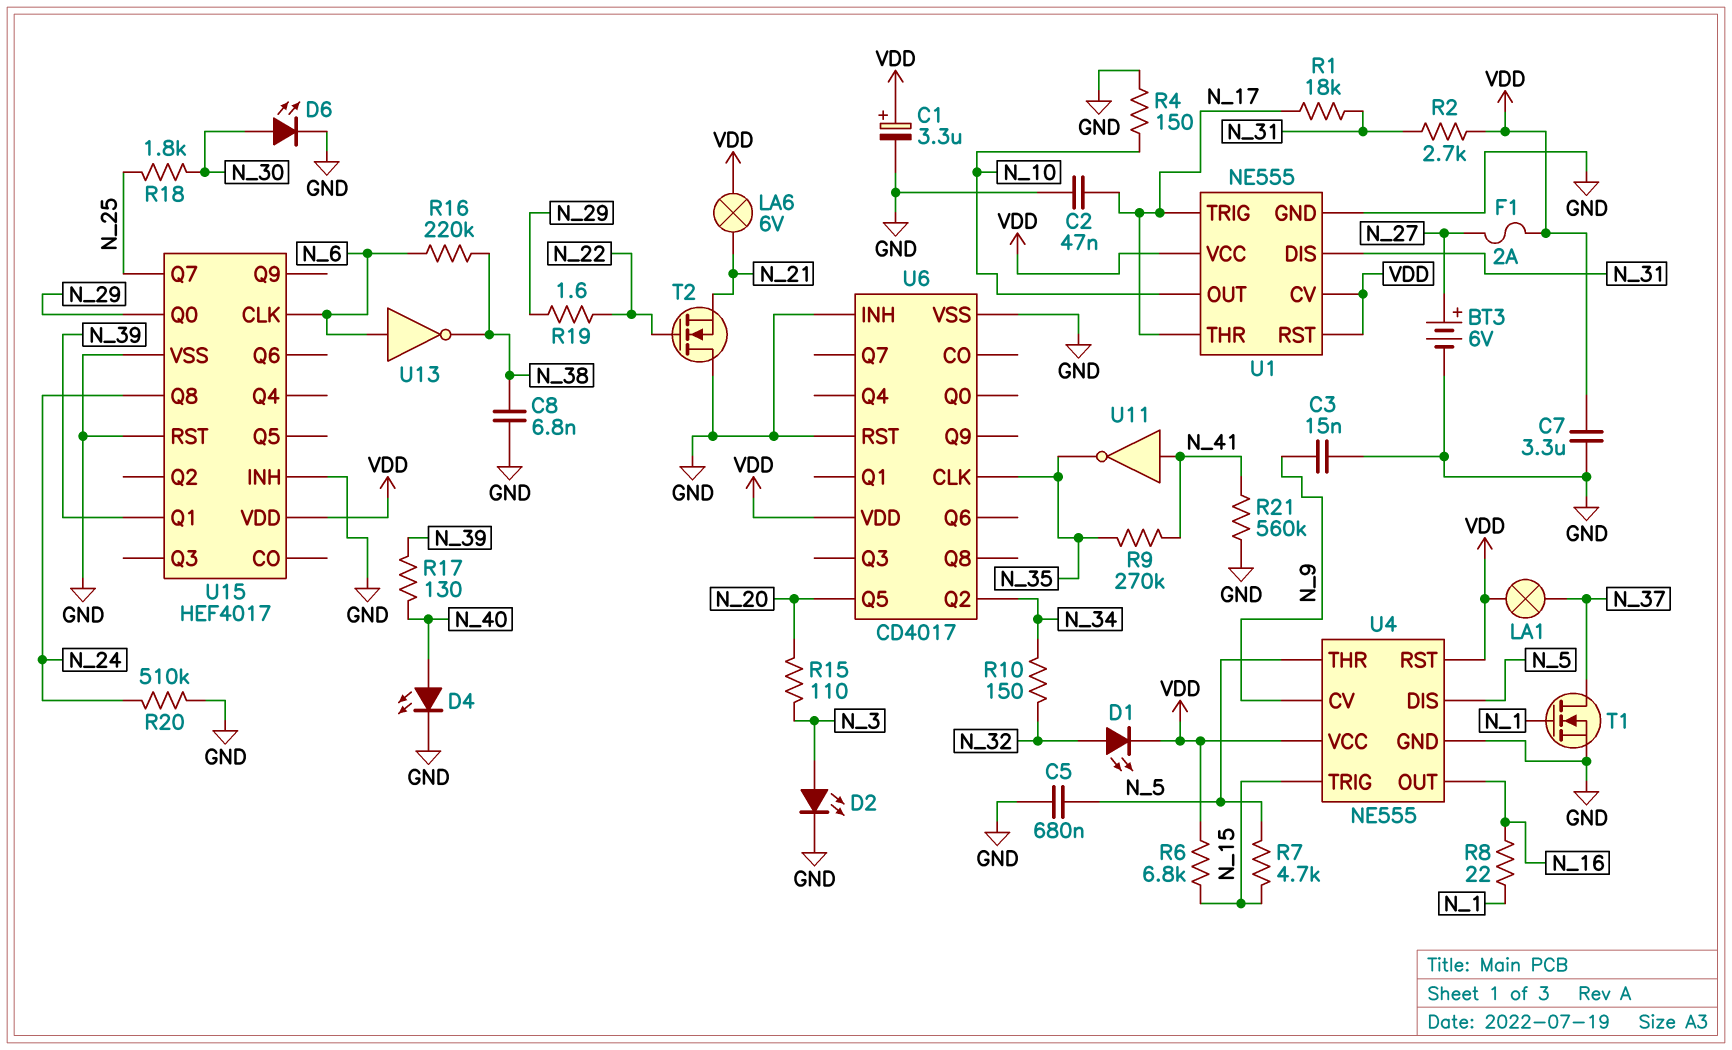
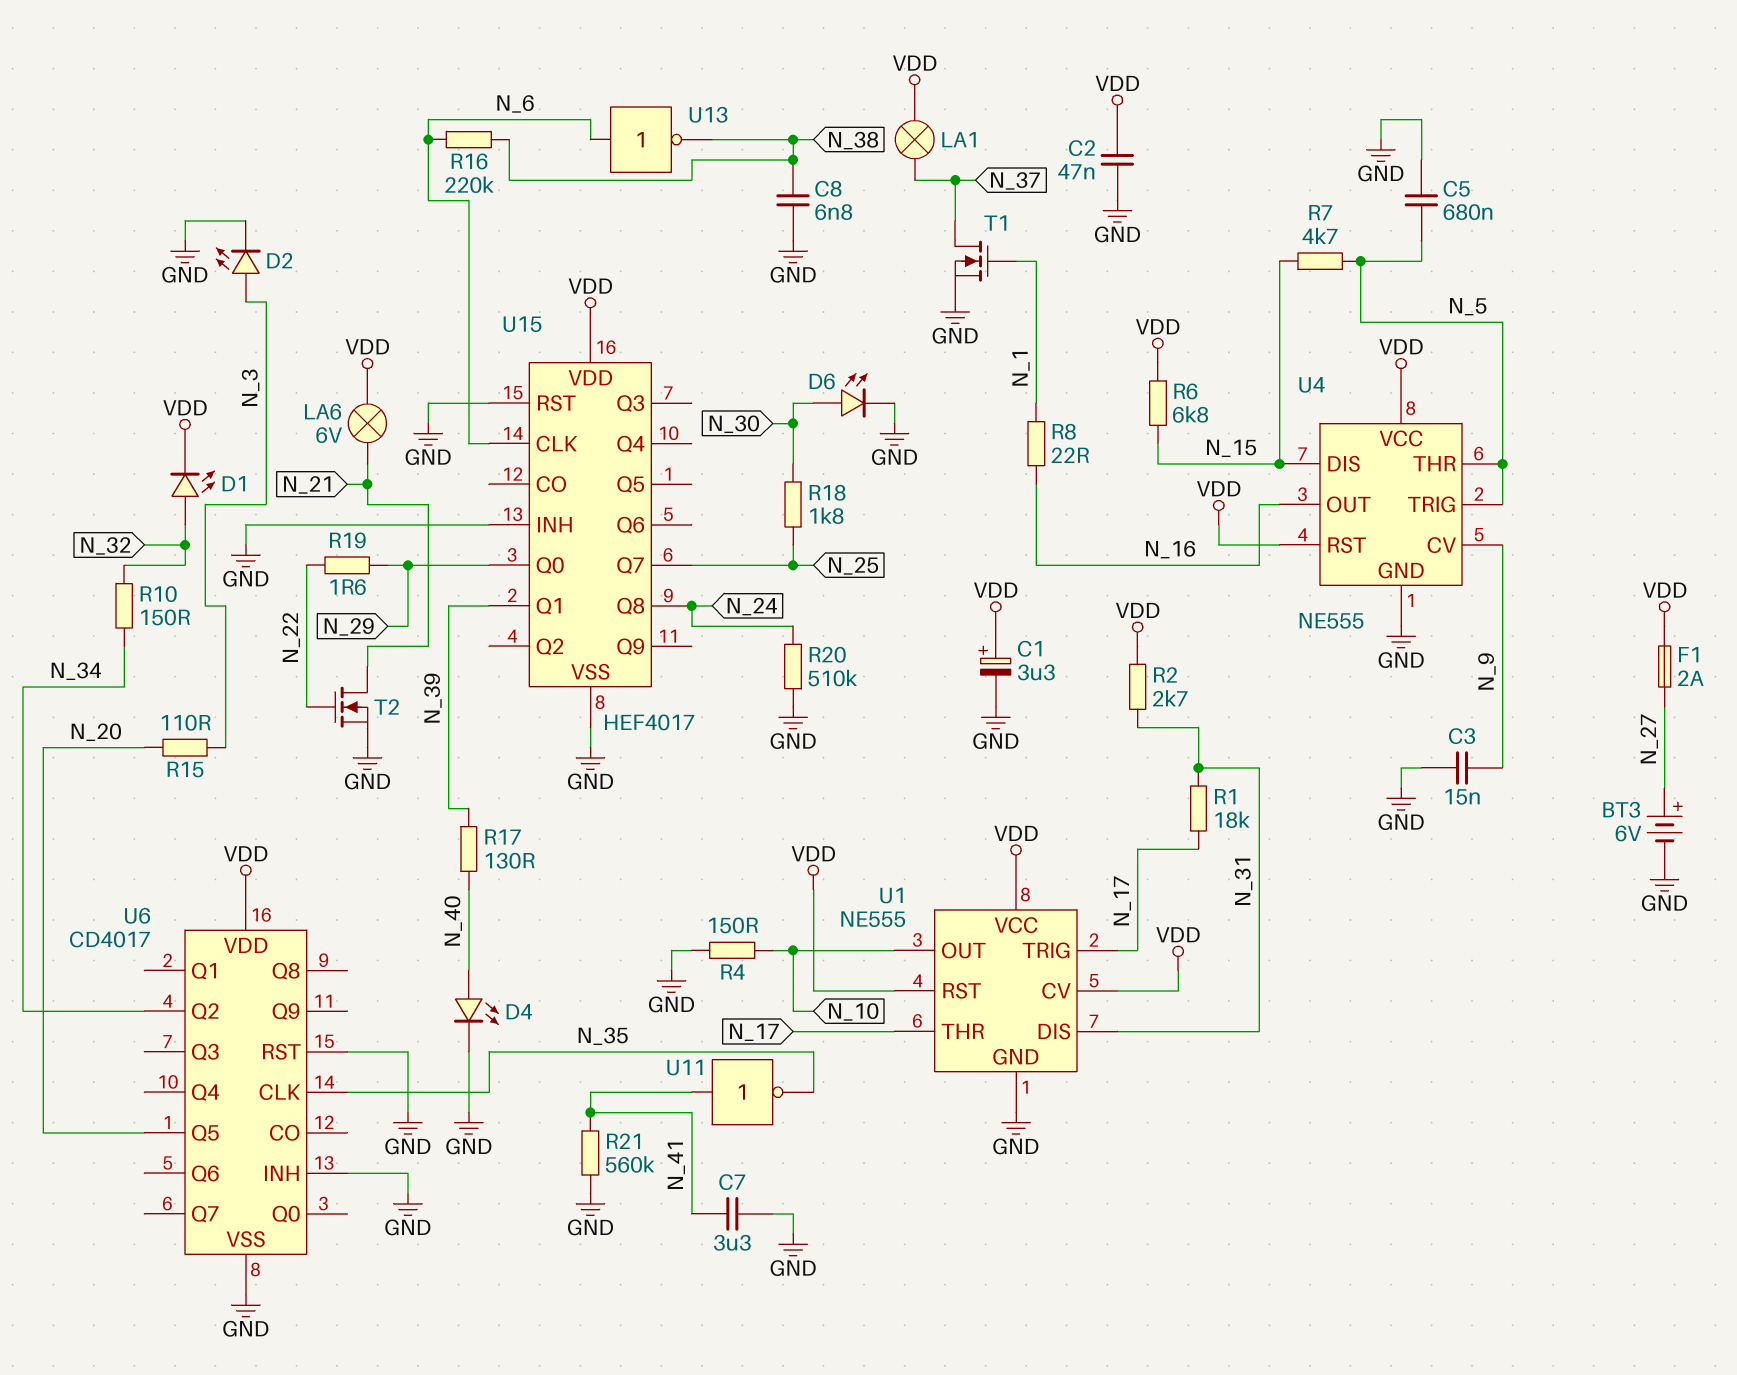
C2: 47nF (GND, N_17) -> 47nF (GND, VDD)
C7: 3.3uF (GND, VDD) -> 3.3uF (GND, N_41)
R9: 270k (N_35, N_41) -> none
T2: NMOS (G N_22, D GND, S N_21) -> NMOS (G N_22, D N_21, S GND)
U4 pin DIS: N_5 -> N_15
U4 pin TRIG: N_15 -> N_5

